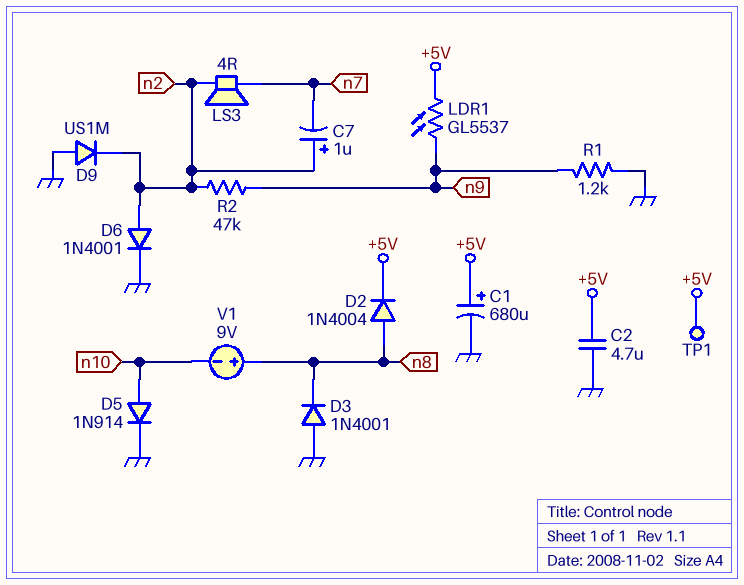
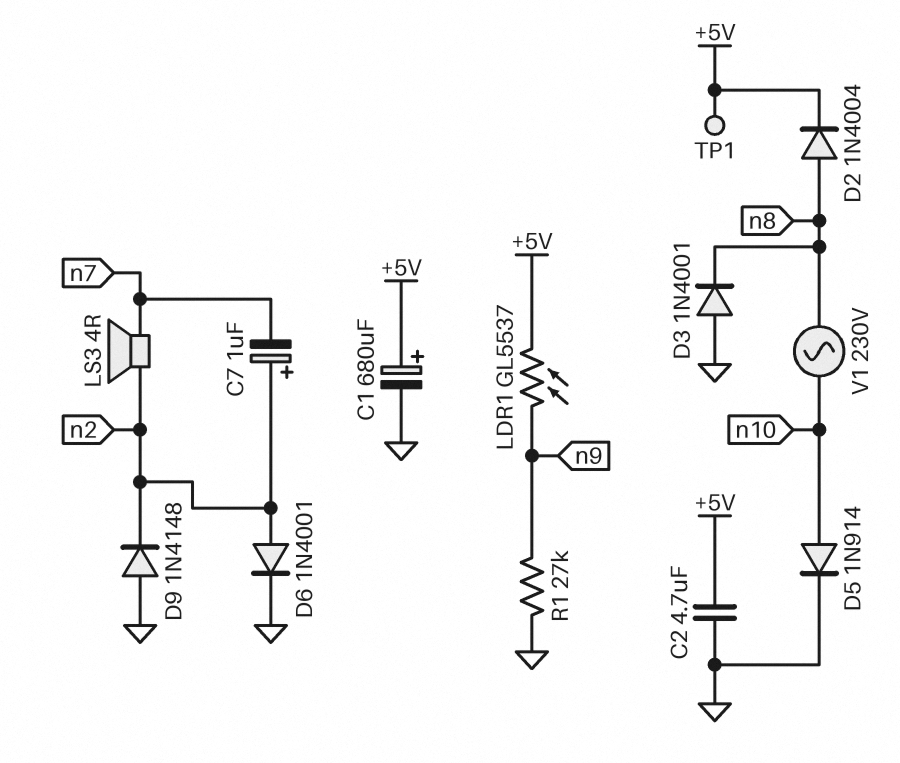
D9: diode US1M (A GND, K n2) -> diode 1N4148 (A GND, K n2)
R1: 1.2k (GND, n9) -> 27k (GND, n9)
R2: 47k (n2, n9) -> none
V1: 9V (plus n8, minus n10) -> AC 230V (n8, n10)

